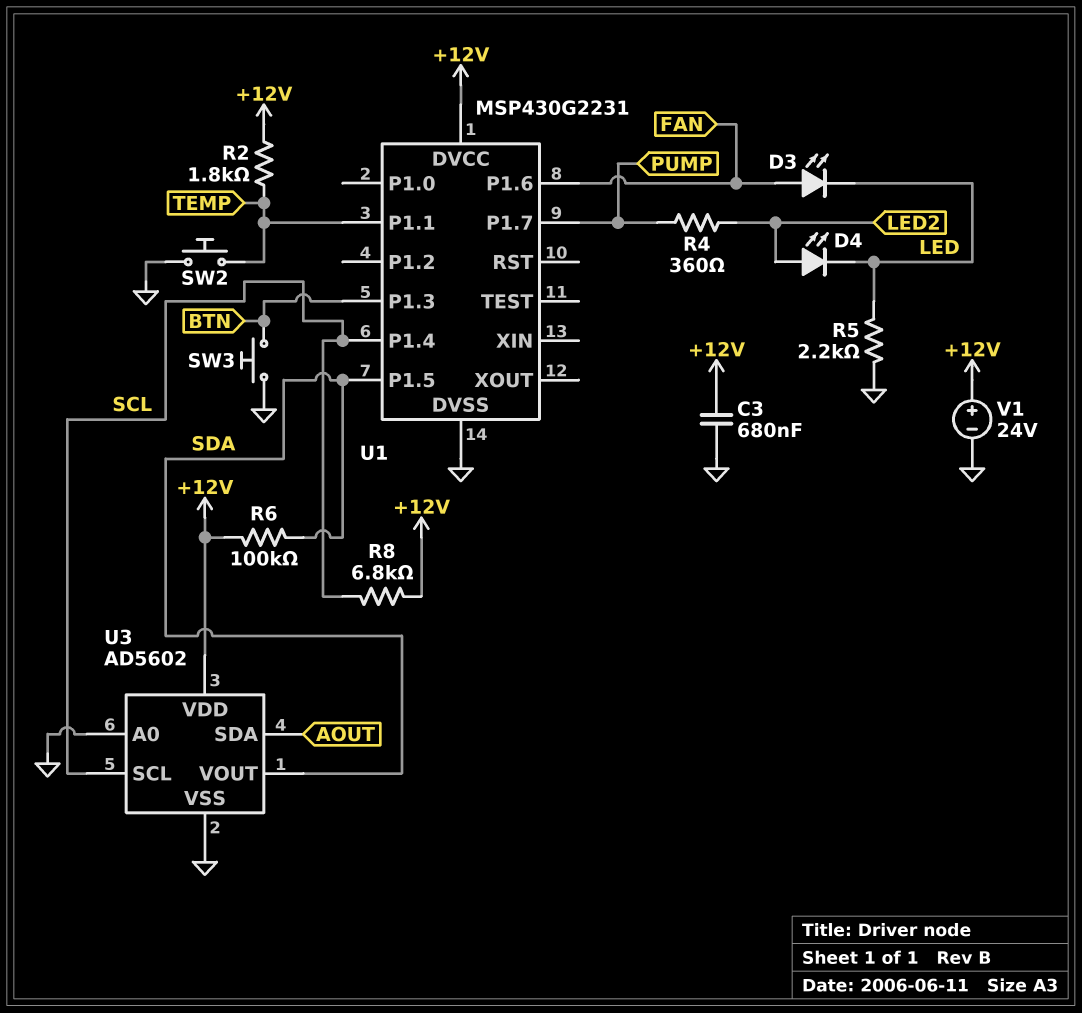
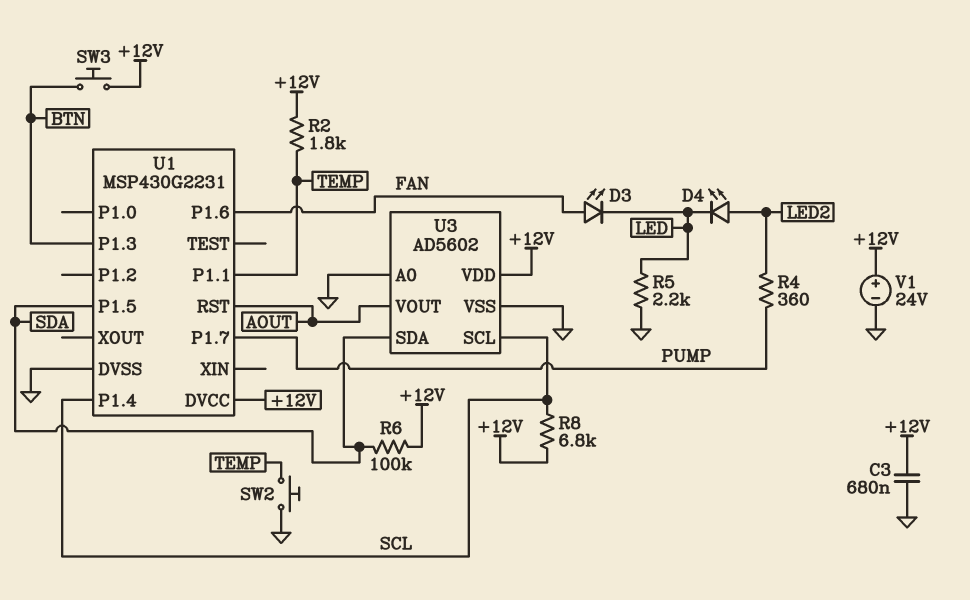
SW3: button (BTN, GND) -> button (+12V, BTN)
U1 pin RST: none -> AOUT
U3 pin SDA: AOUT -> SDA
U3 pin VOUT: SDA -> AOUT

